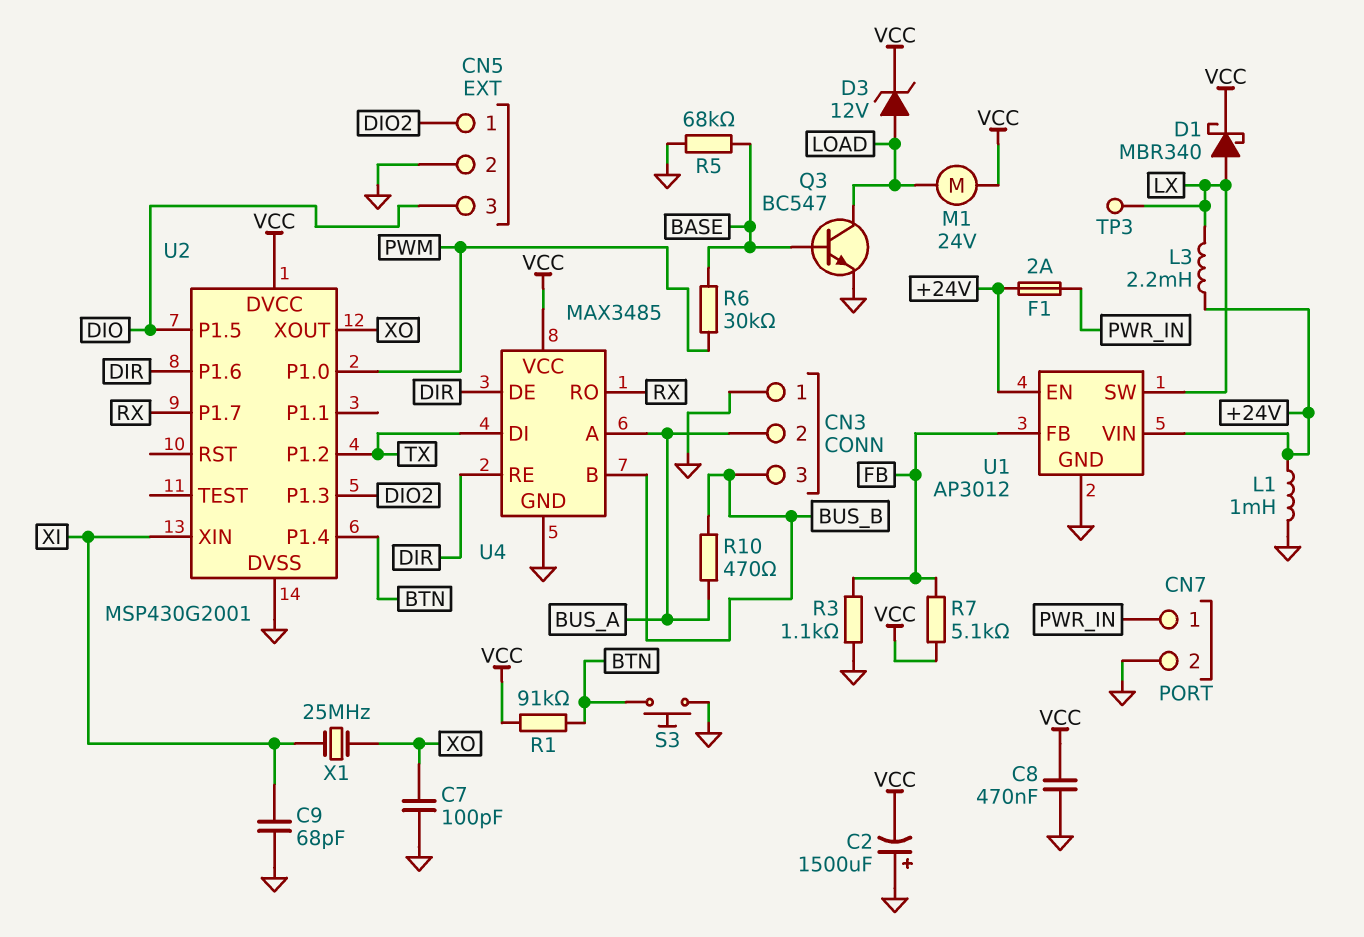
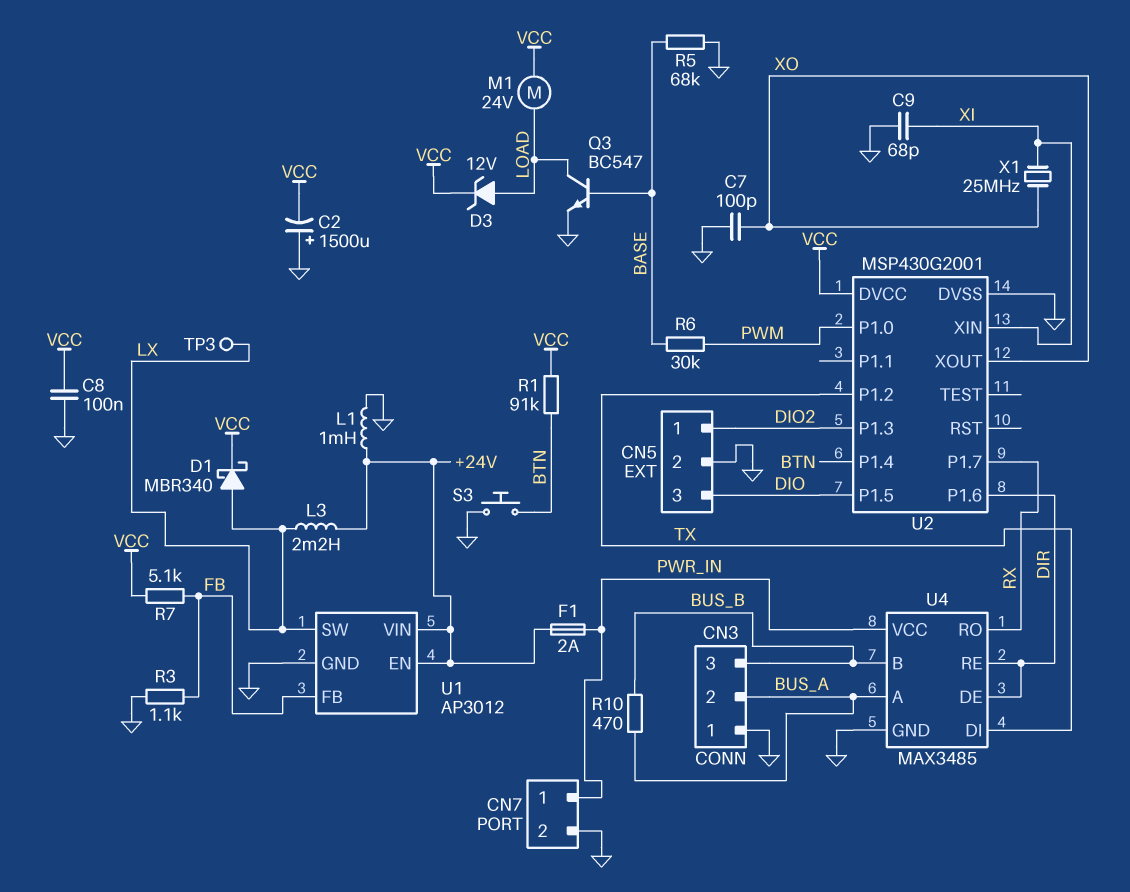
C8: 470nF (GND, VCC) -> 100nF (GND, VCC)
U4 pin VCC: VCC -> PWR_IN

